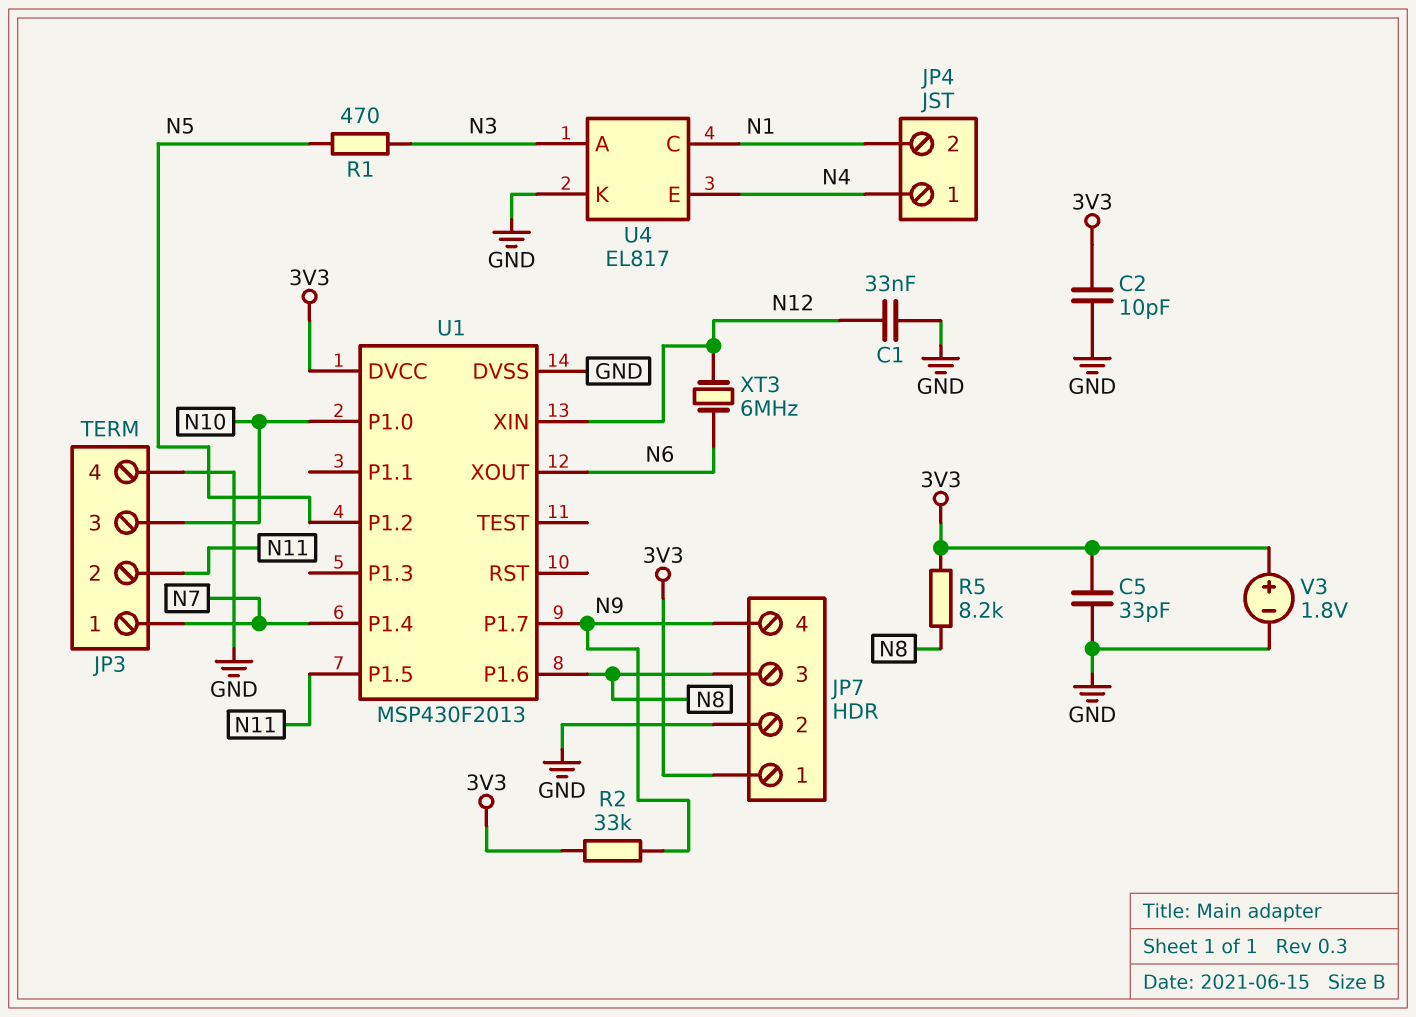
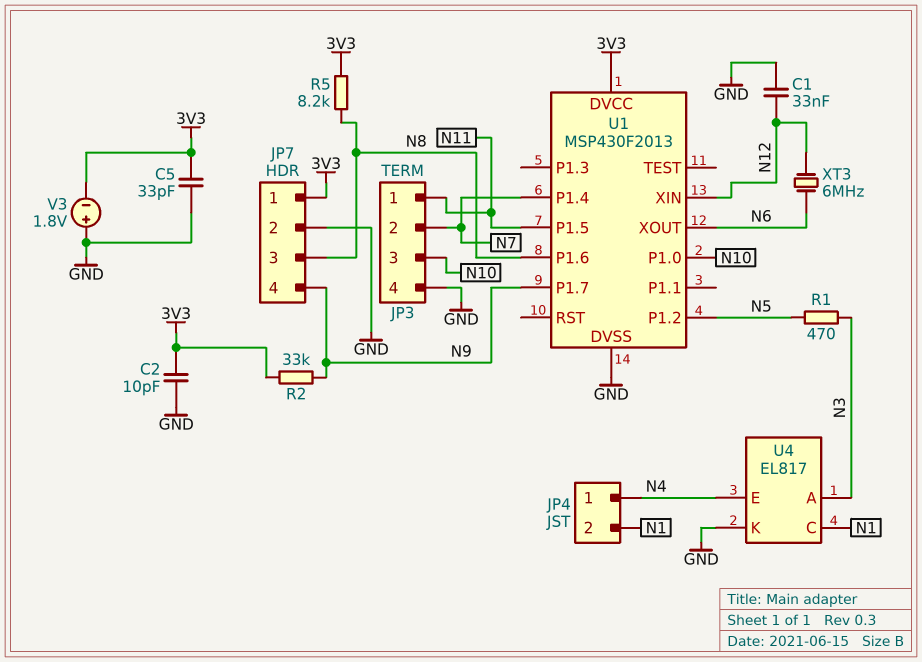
JP3 pin 1: N7 -> N11
JP3 pin 2: N11 -> N7
V3: 1.8V (plus 3V3, minus GND) -> 1.8V (plus GND, minus 3V3)

